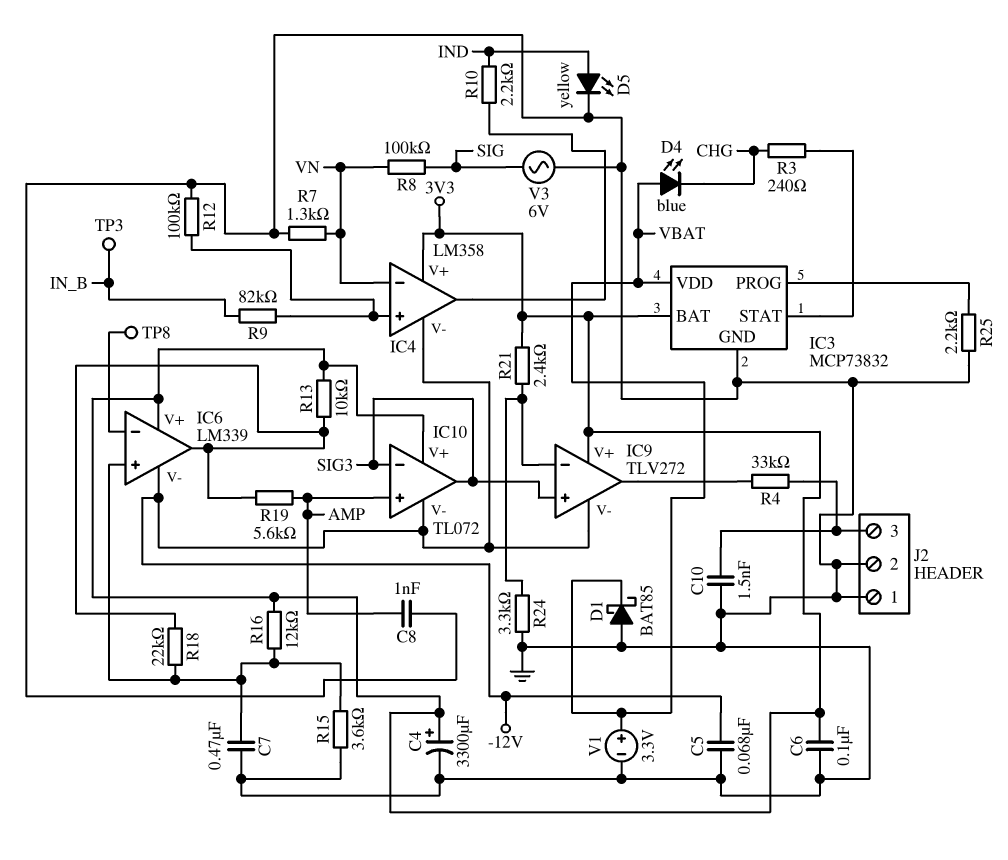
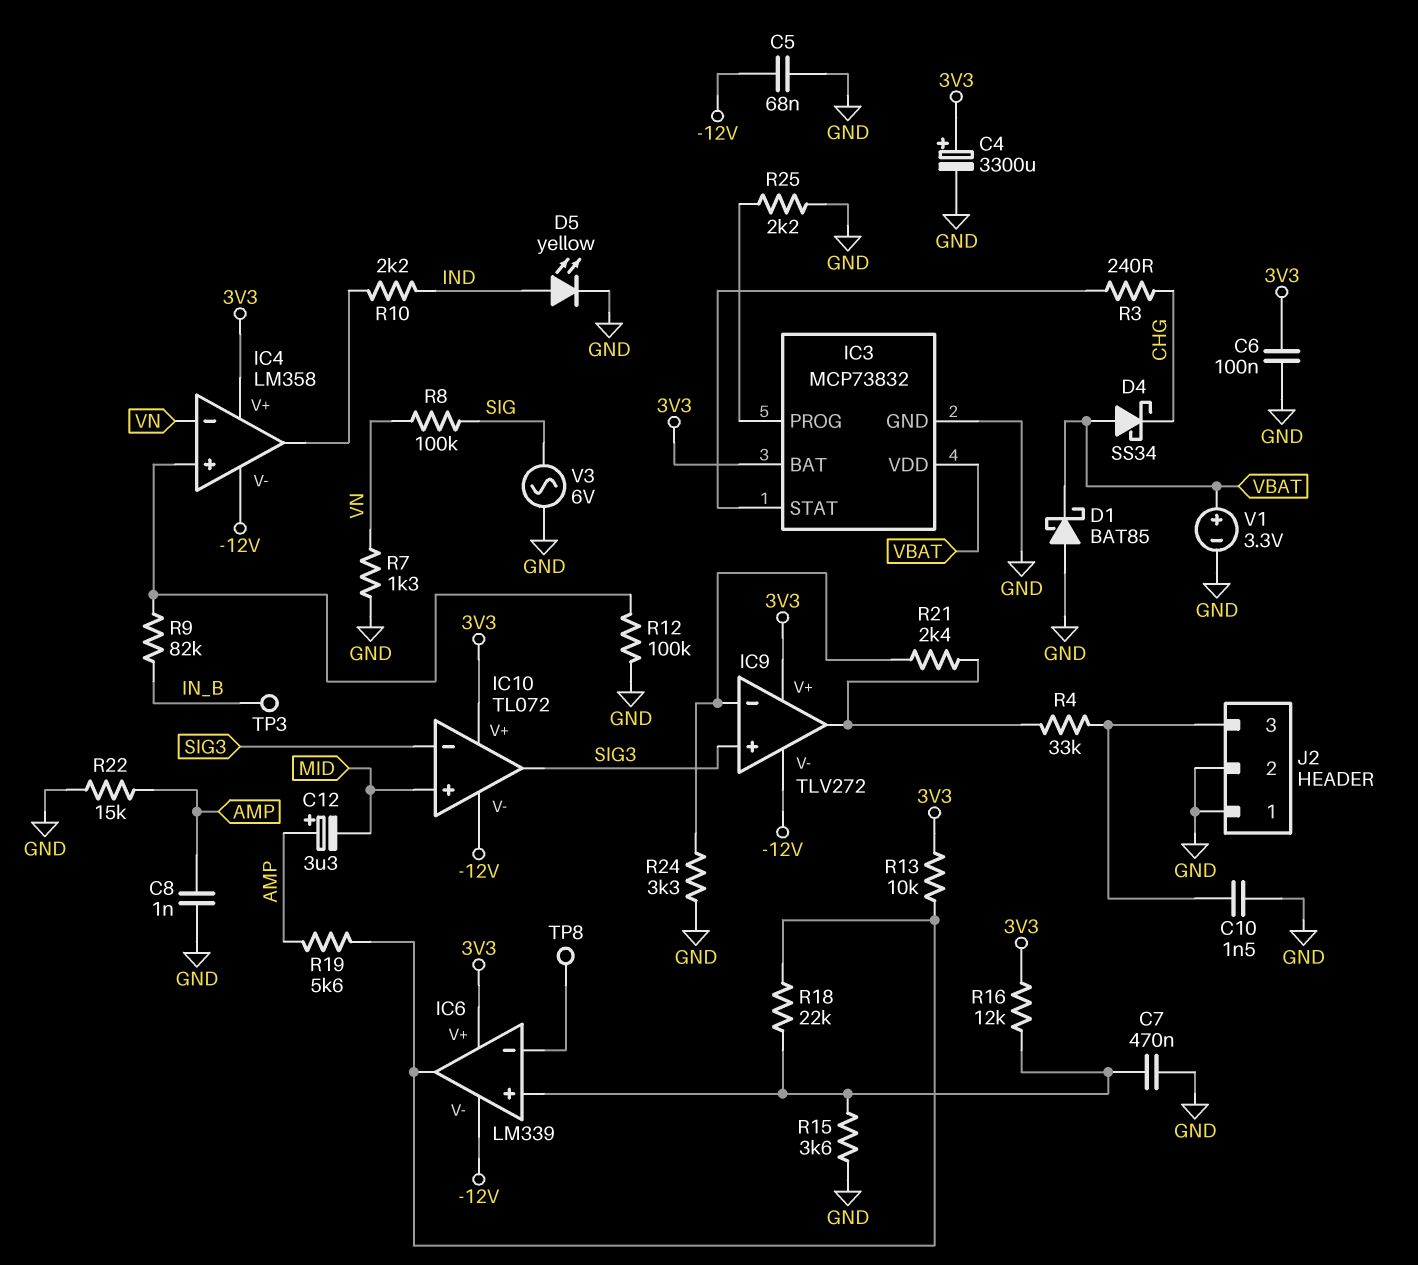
C12: none -> 3.3uF (plus AMP, minus MID)
D4: LED blue (A VBAT, K CHG) -> schottky SS34 (A VBAT, K CHG)
IC10 pin in+: AMP -> MID
R21: 2.4k (3V3, IC9/in-) -> 2.4k (IC9/in-, IC9/out)
R22: none -> 15k (AMP, GND)

